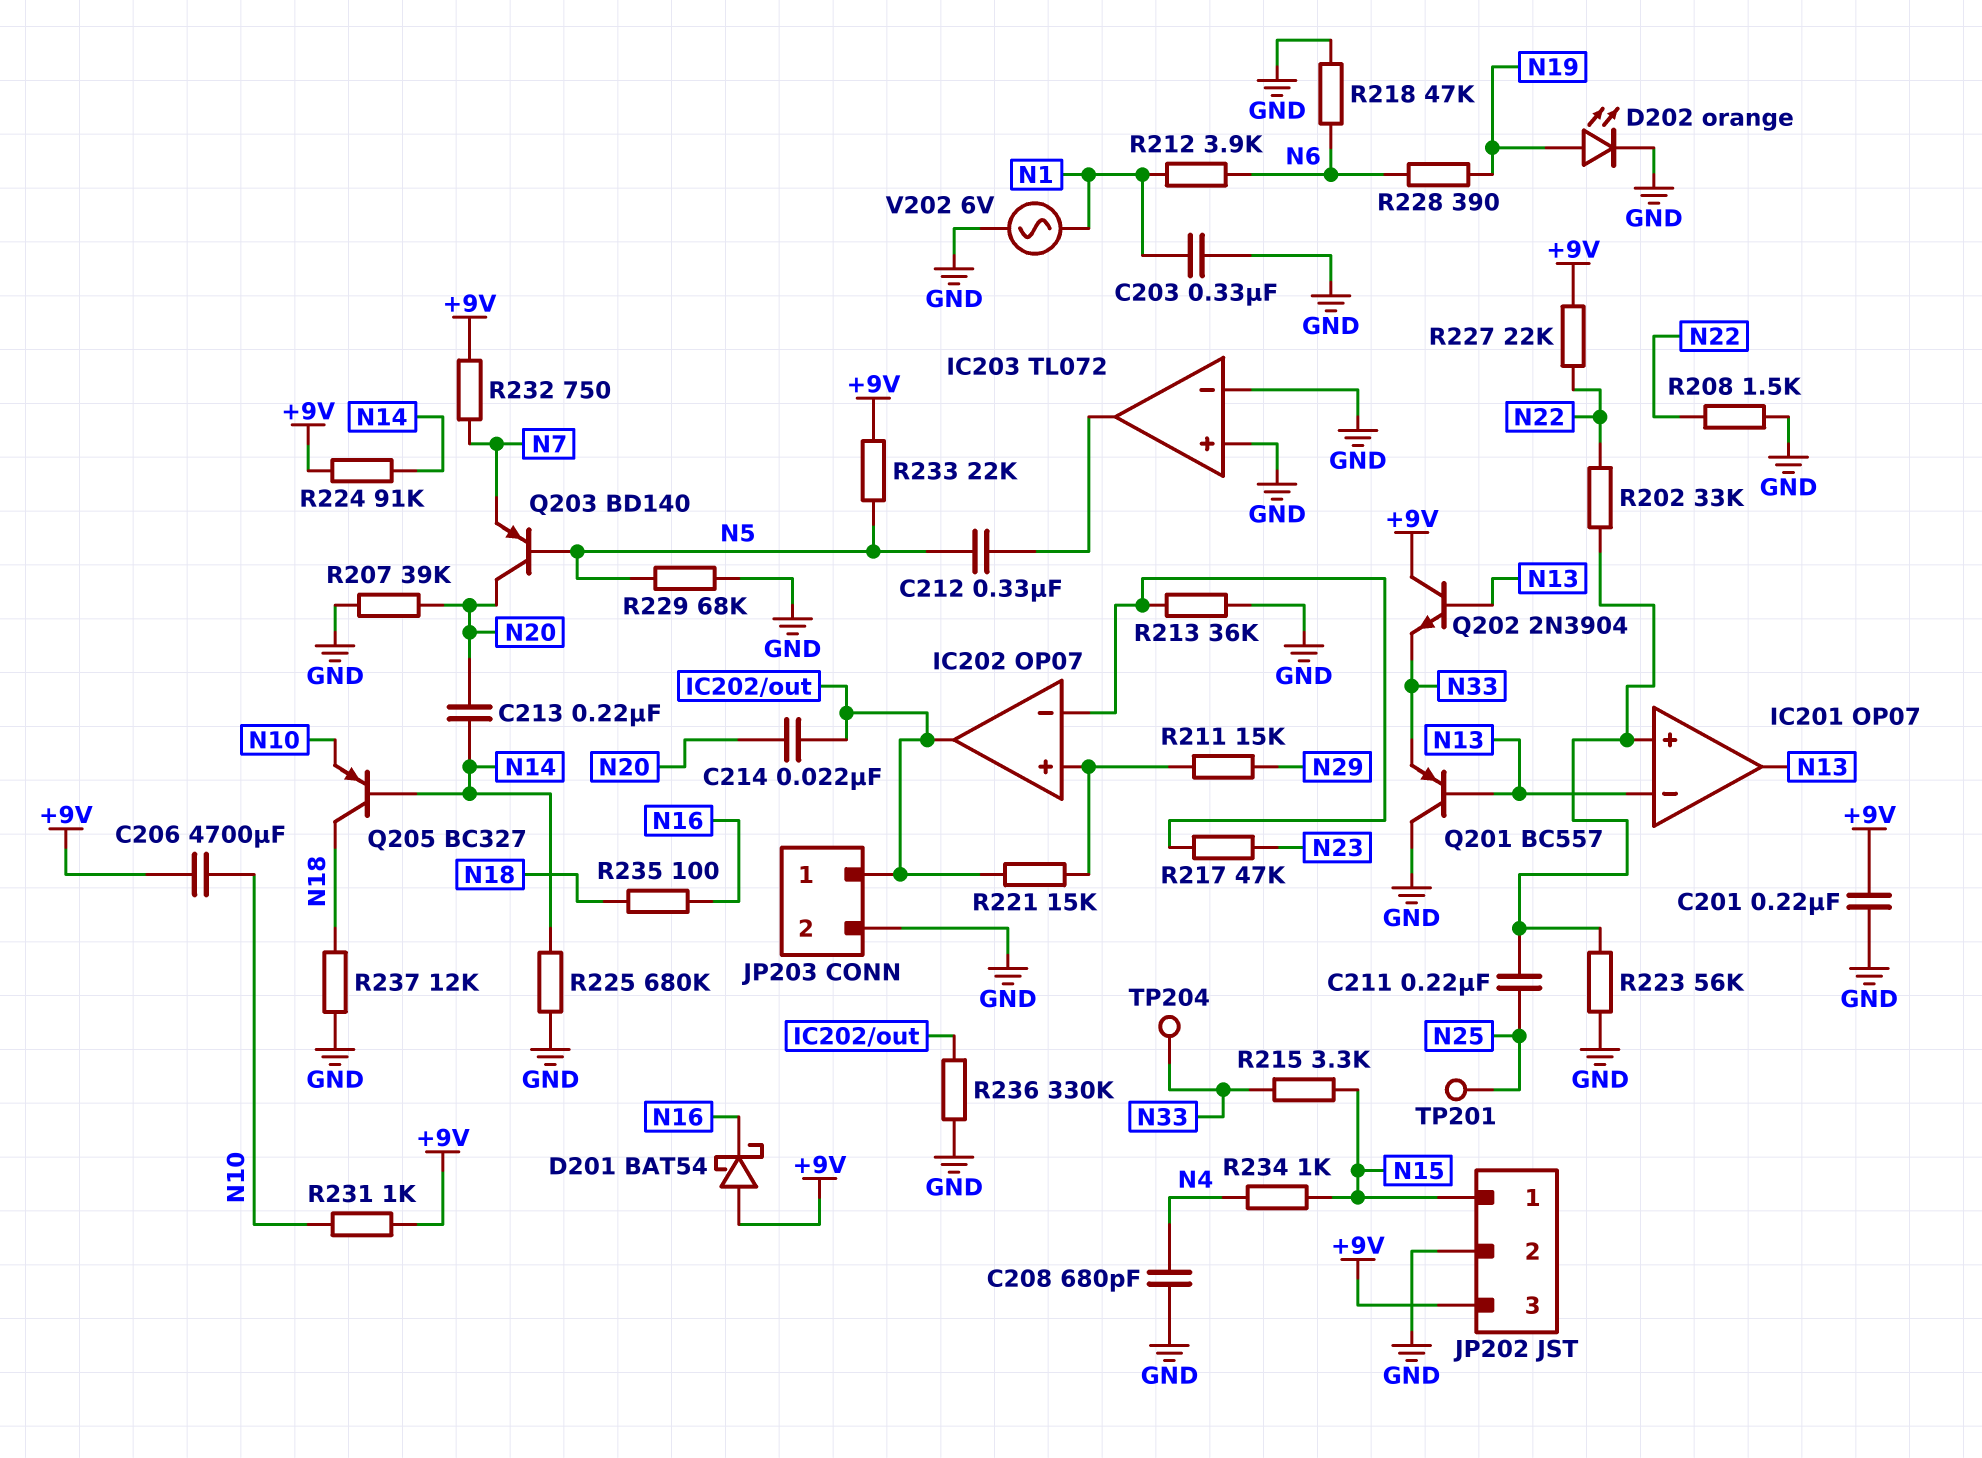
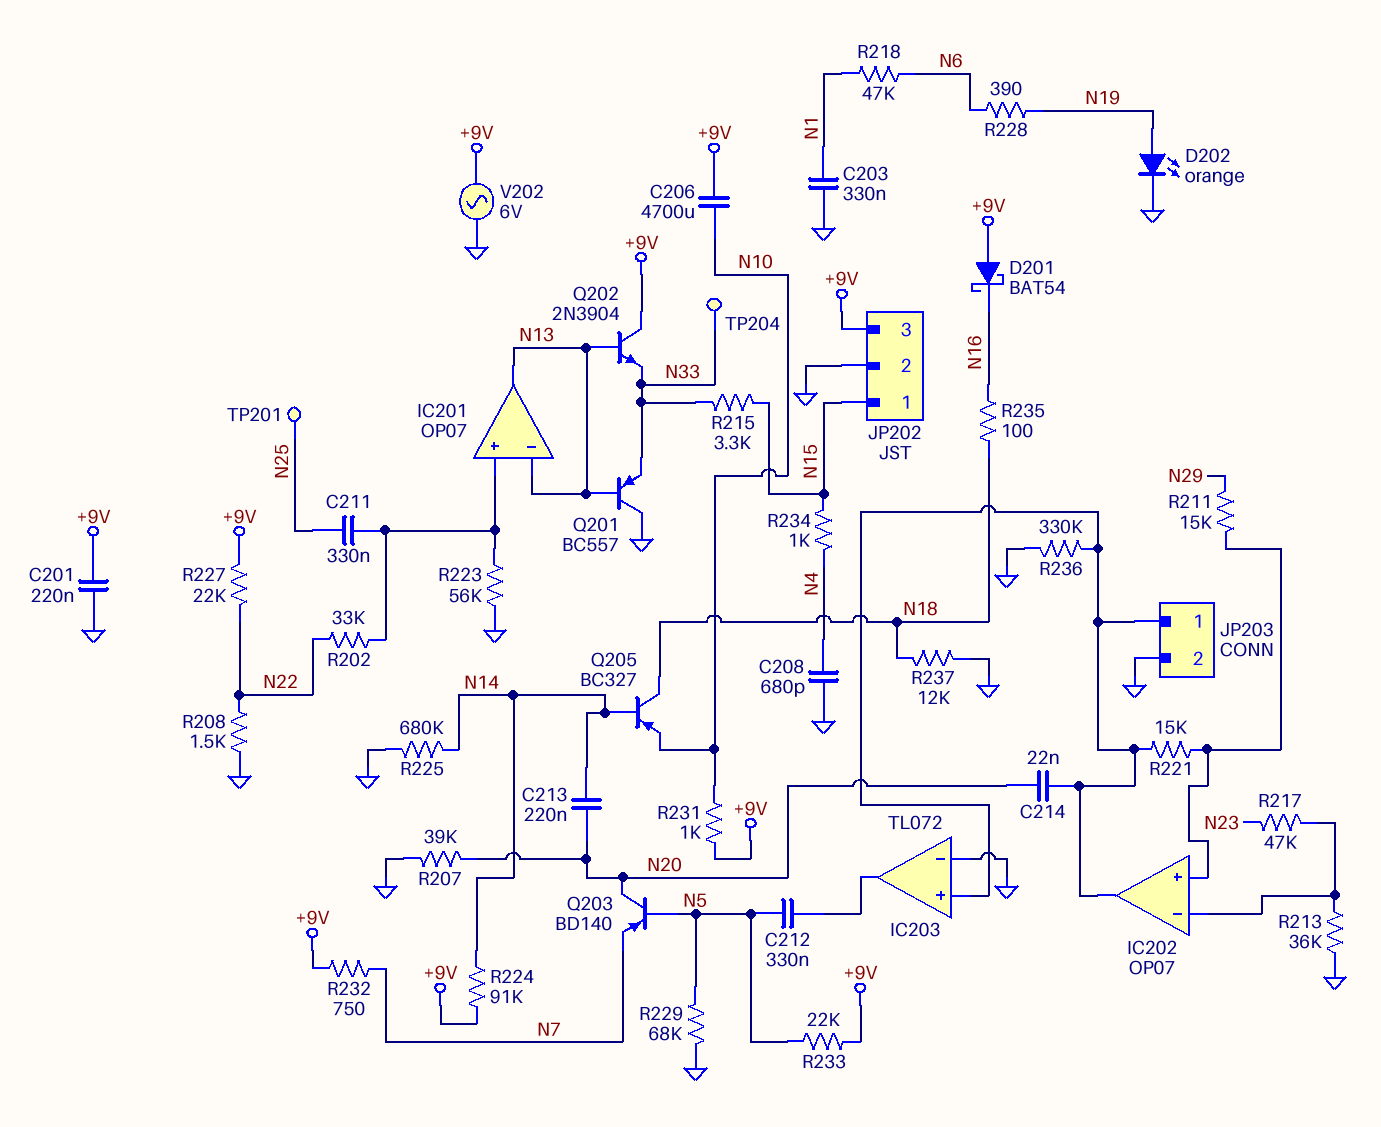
C211: 220nF (IC201/in+, N25) -> 330nF (IC201/in+, N25)
IC203 pin in+: GND -> IC202/out
R212: 3.9k (N1, N6) -> none
R218: 47k (GND, N6) -> 47k (N1, N6)
V202: AC 6V (GND, N1) -> AC 6V (+9V, GND)

